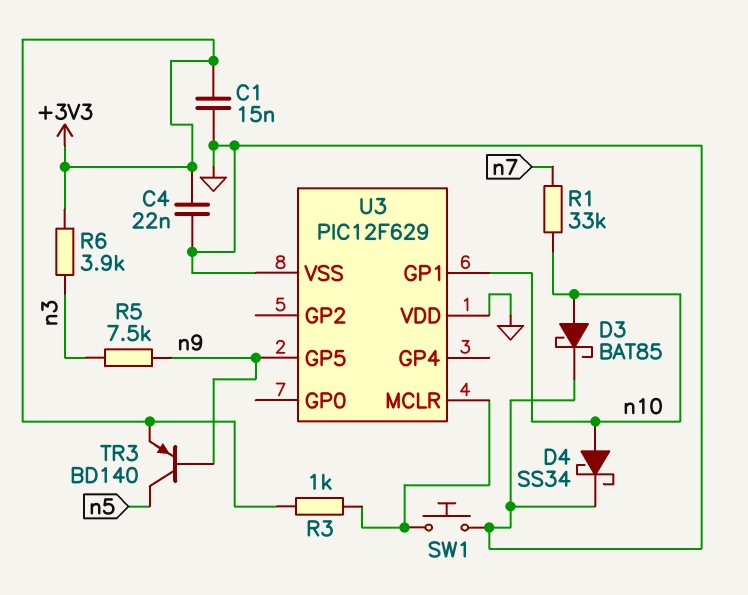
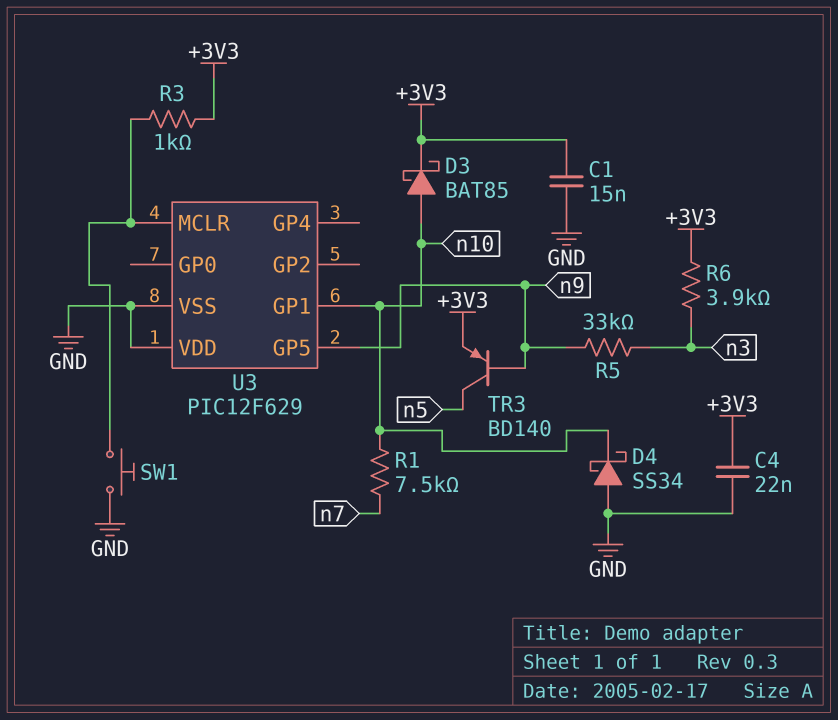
D3: schottky BAT85 (A n10, K GND) -> schottky BAT85 (A n10, K +3V3)
D4: schottky SS34 (A n10, K GND) -> schottky SS34 (A GND, K n10)
R1: 33k (n7, n10) -> 7.5k (n7, n10)
R5: 7.5k (n3, n9) -> 33k (n3, n9)

